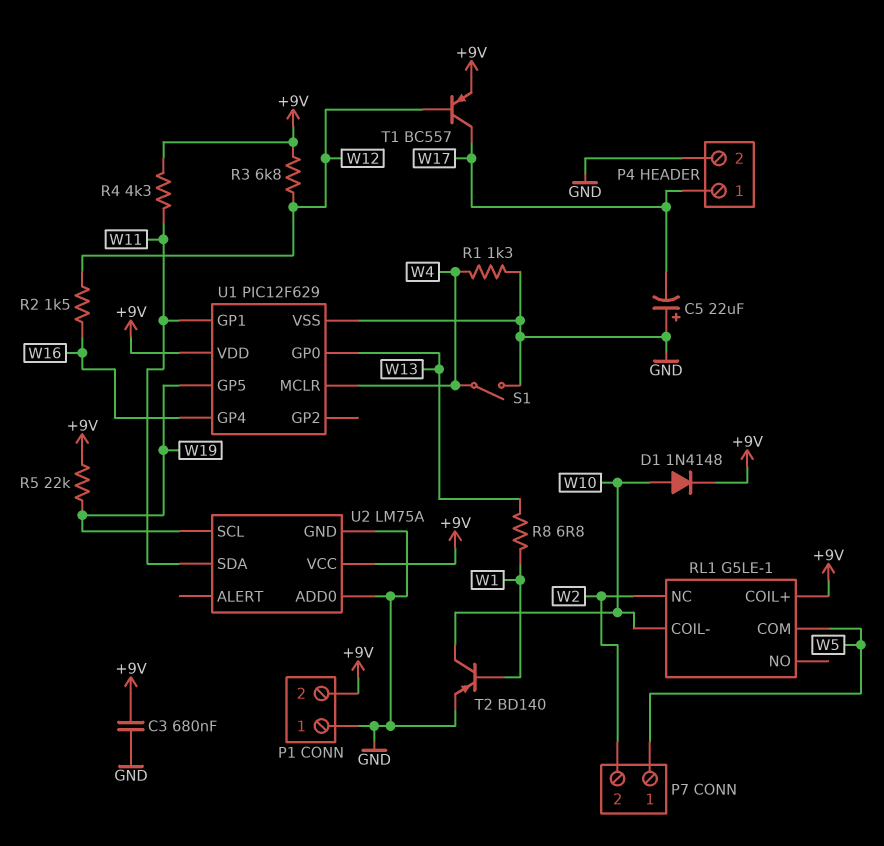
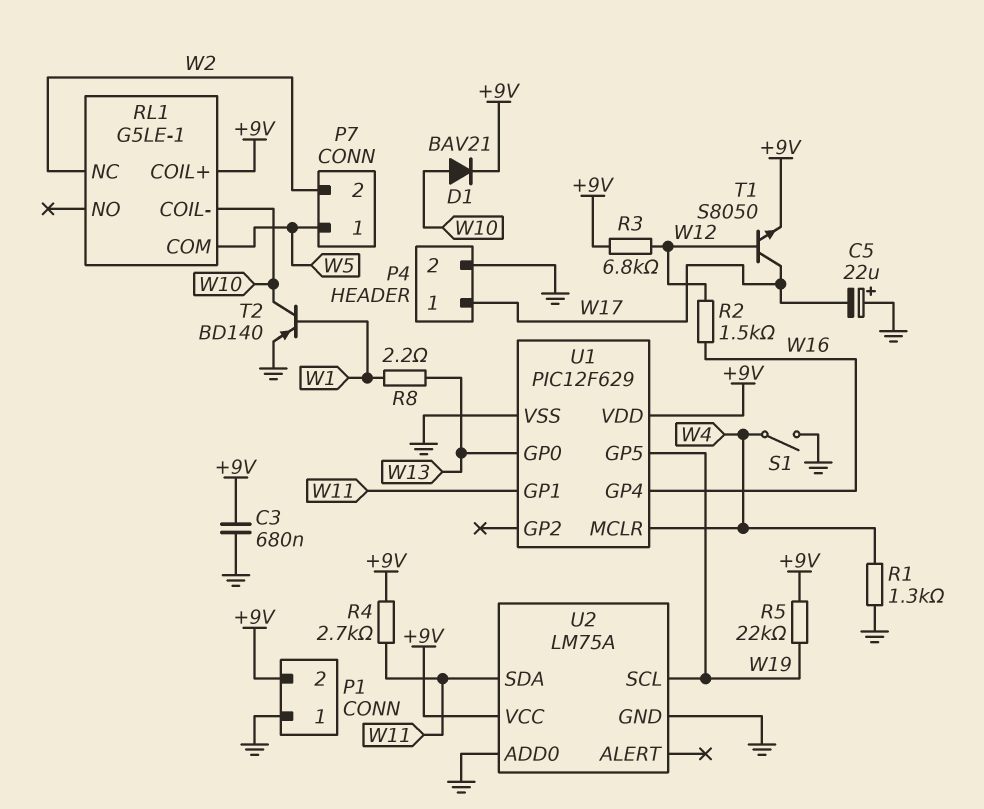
D1: diode 1N4148 (A W10, K +9V) -> diode BAV21 (A W10, K +9V)
R4: 4.3k (+9V, W11) -> 2.7k (+9V, W11)
R8: 6.8 (W1, W13) -> 2.2 (W1, W13)
T1: PNP BC557 (B W12, C W17, E +9V) -> NPN S8050 (B W12, C W17, E +9V)

